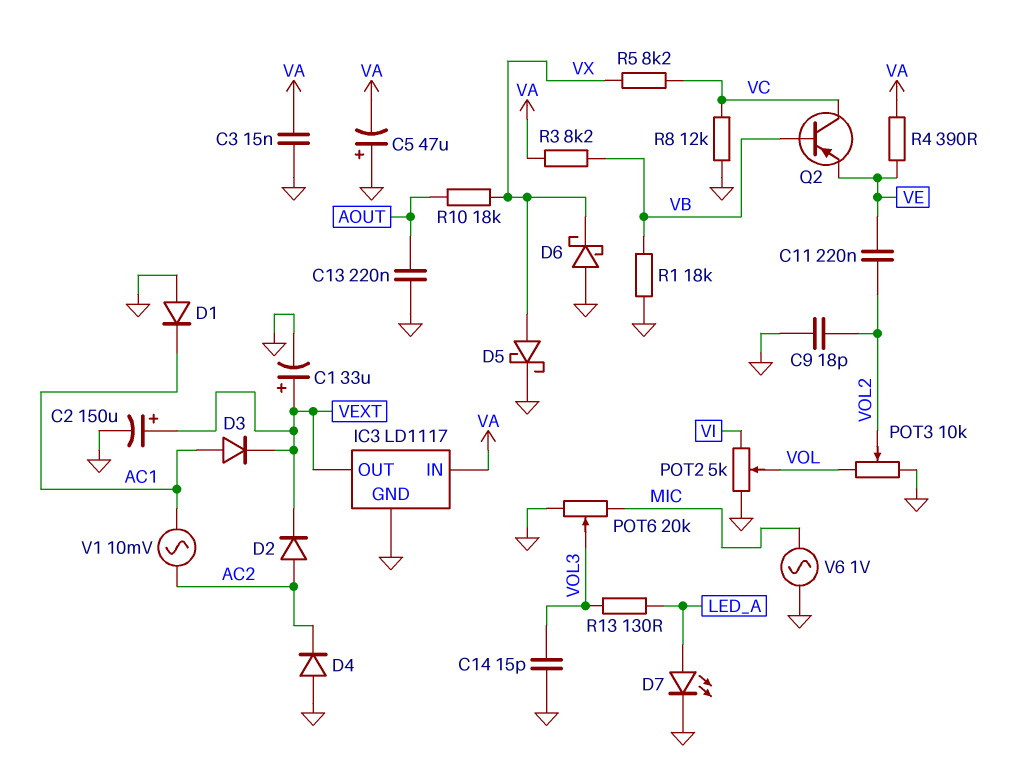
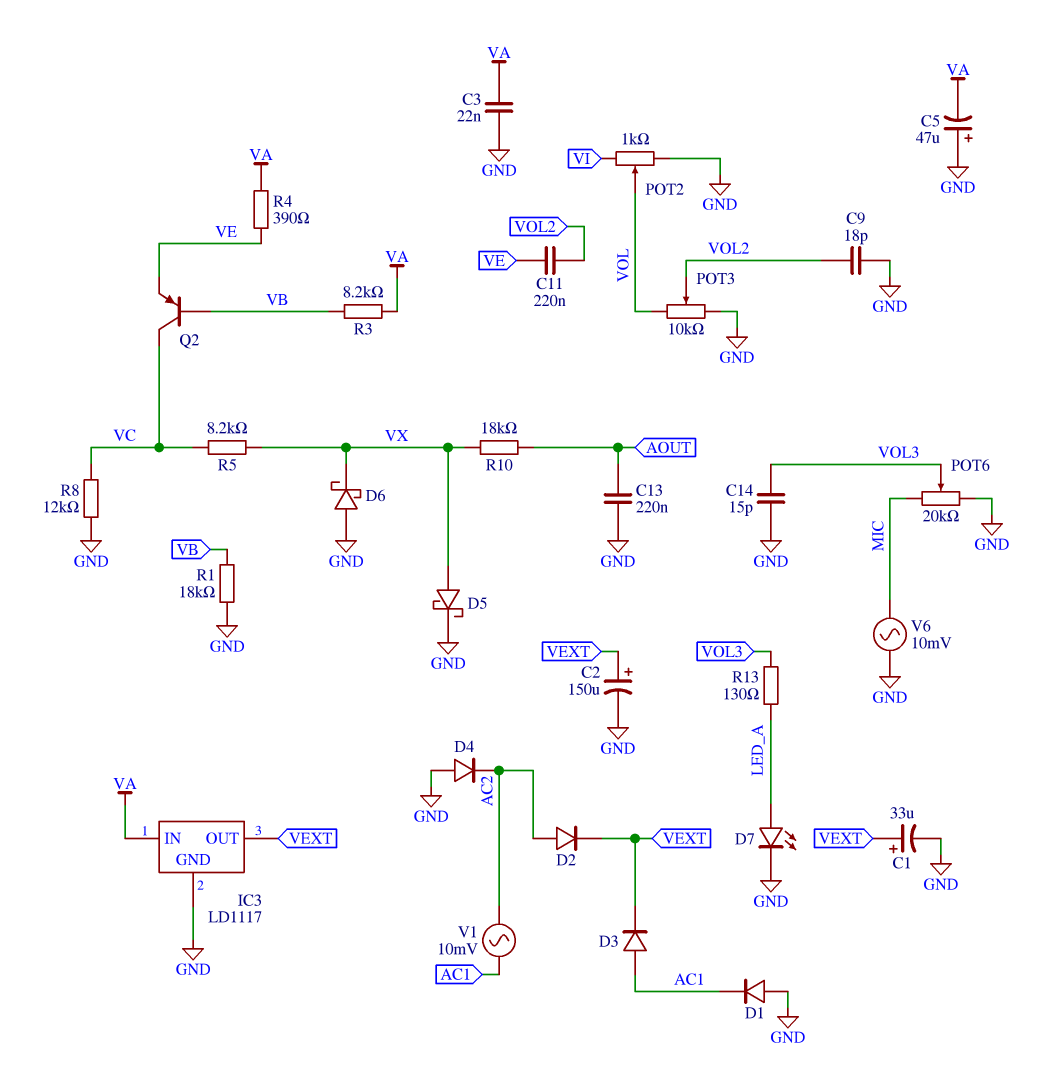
C3: 15nF (GND, VA) -> 22nF (GND, VA)
POT2: 5k (GND, VI, wiper VOL) -> 1k (GND, VI, wiper VOL)
V6: AC 1V (GND, MIC) -> AC 10mV (GND, MIC)

